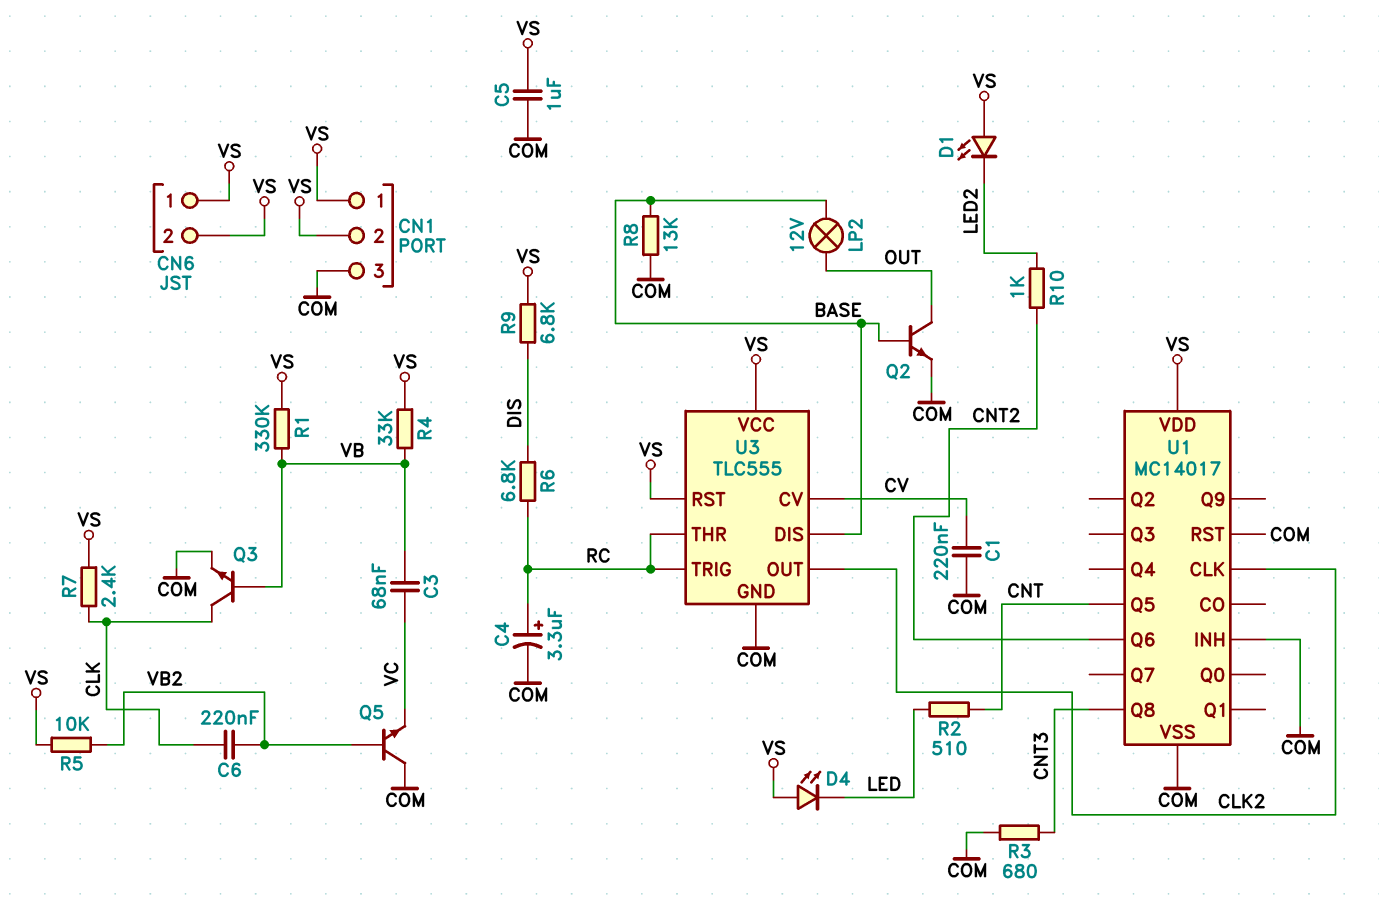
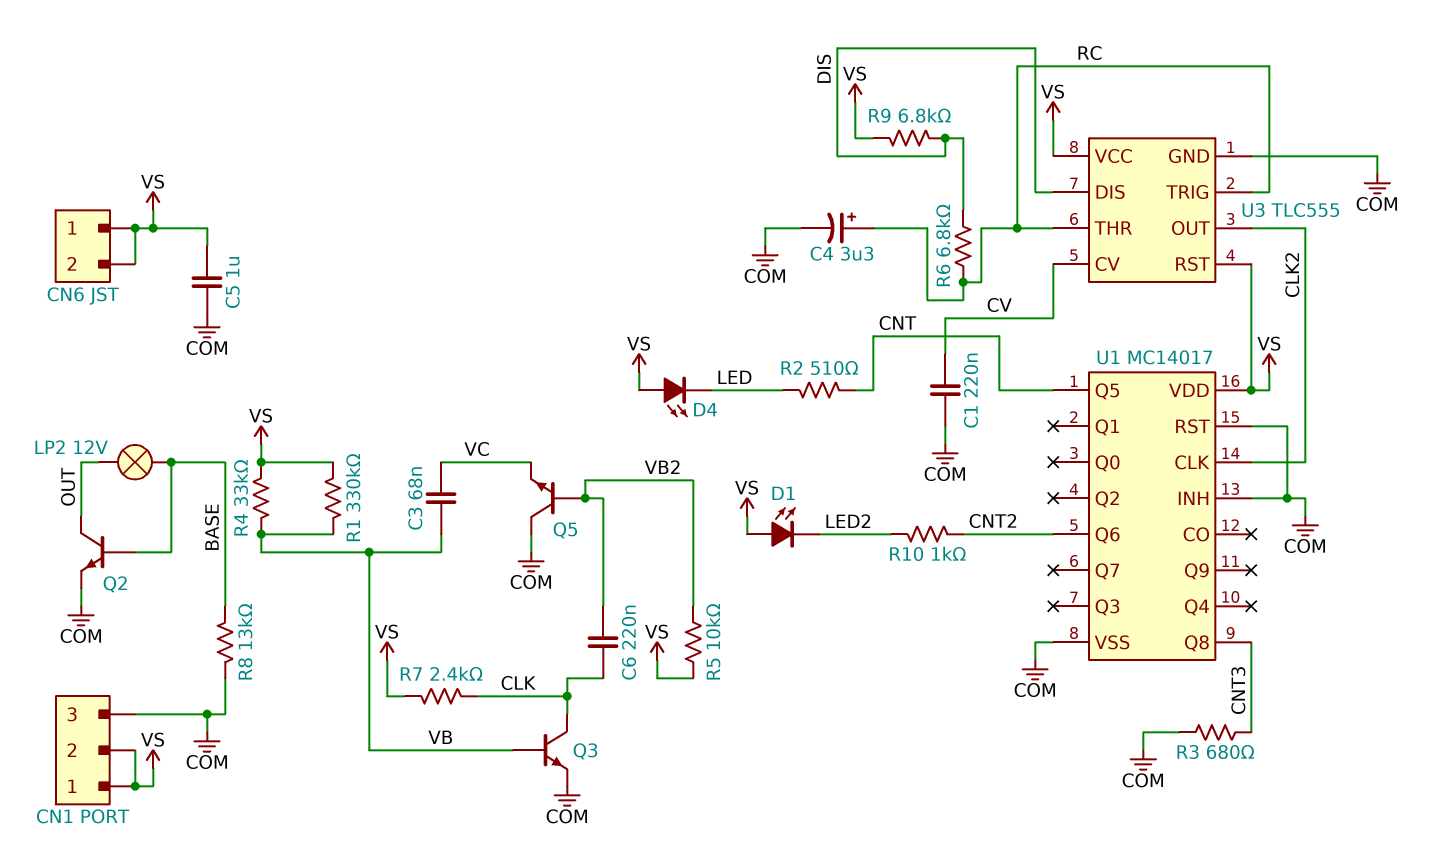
U3 pin DIS: BASE -> DIS

